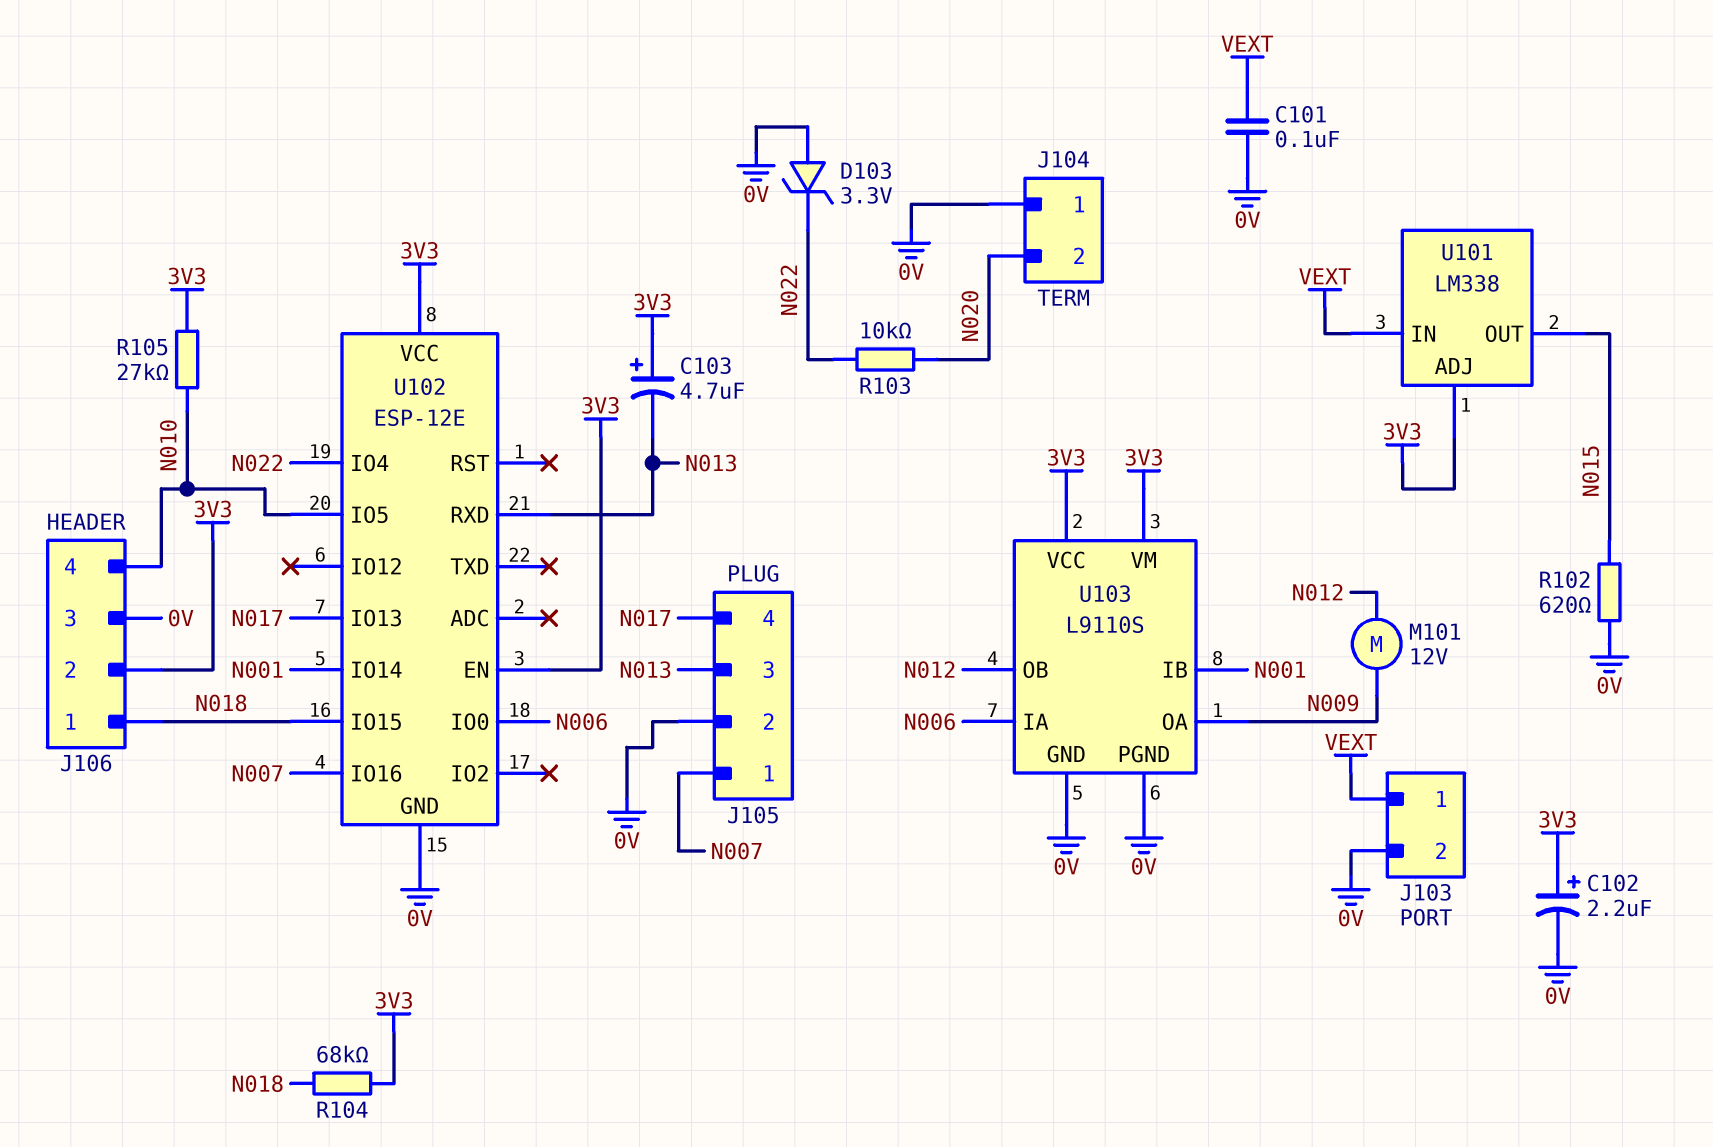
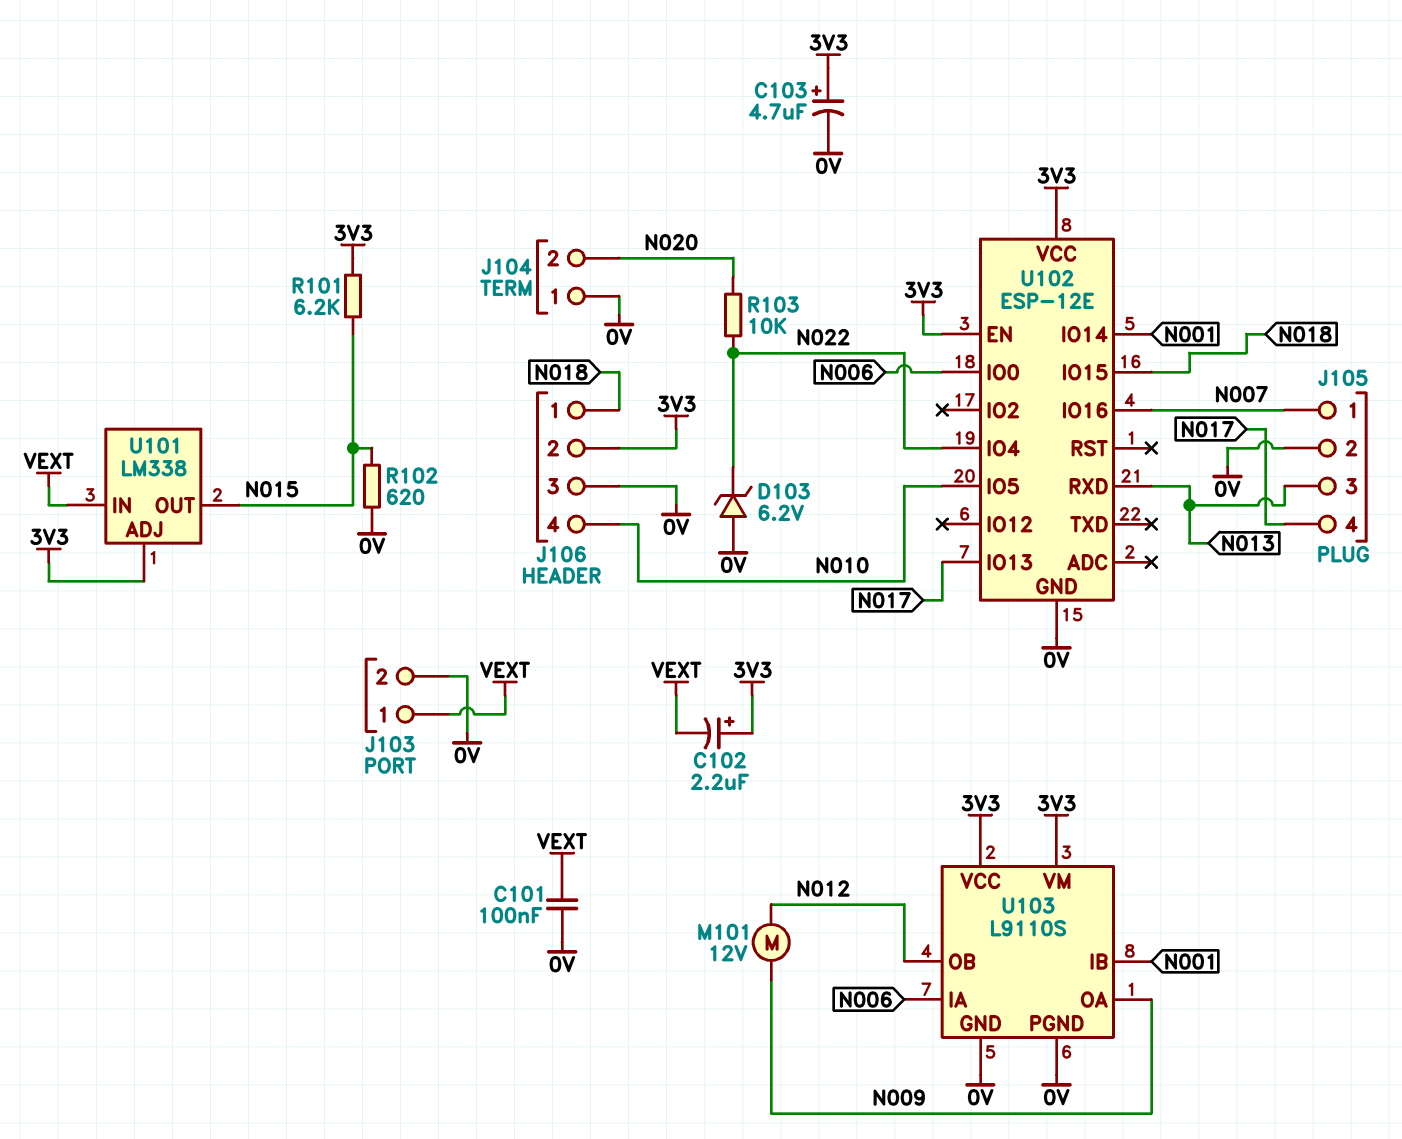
C102: 2.2uF (plus 3V3, minus 0V) -> 2.2uF (plus 3V3, minus VEXT)
C103: 4.7uF (plus 3V3, minus N013) -> 4.7uF (plus 3V3, minus 0V)
D103: zener 3.3V (A 0V, K N022) -> zener 6.2V (A 0V, K N022)
R101: none -> 6.2k (3V3, N015)
R104: 68k (3V3, N018) -> none
R105: 27k (3V3, N010) -> none

